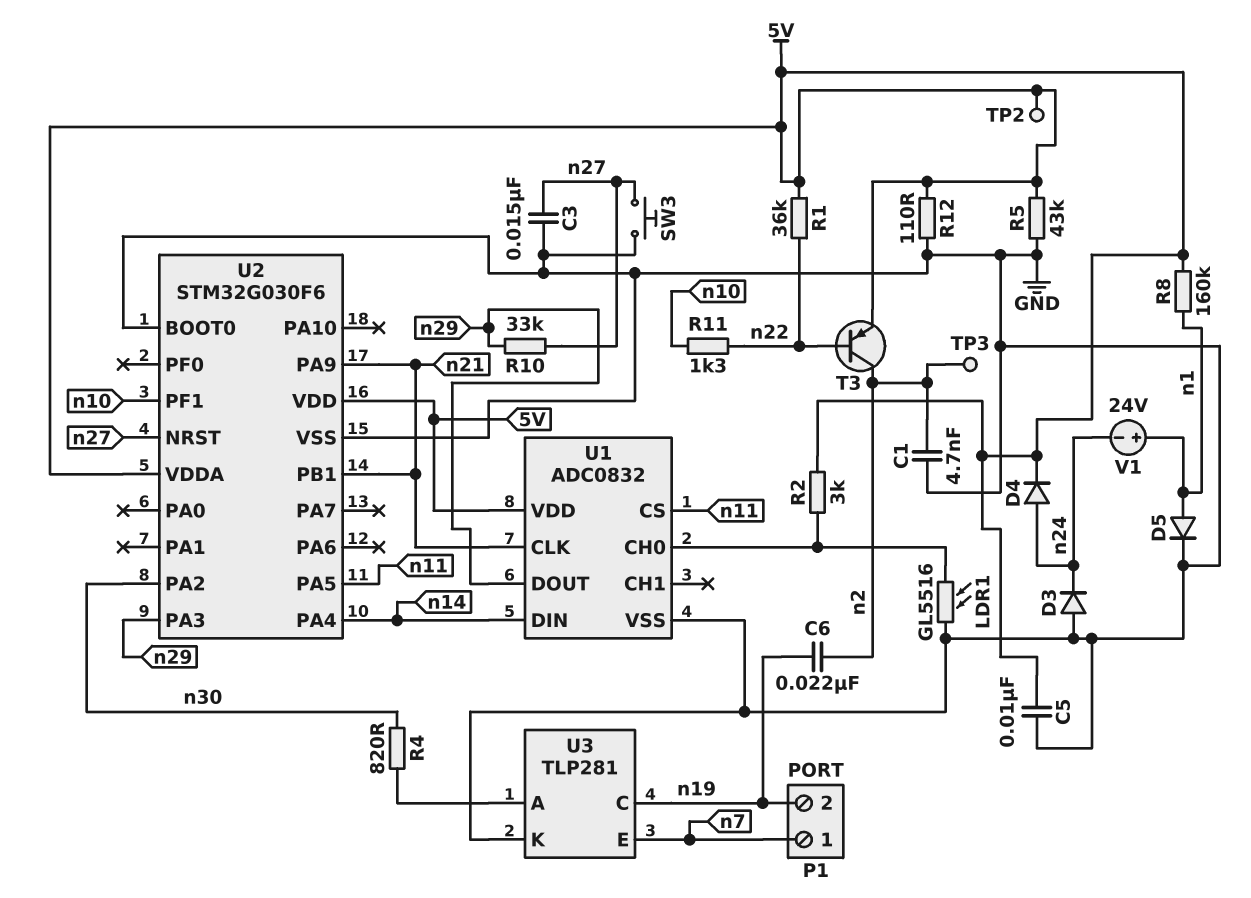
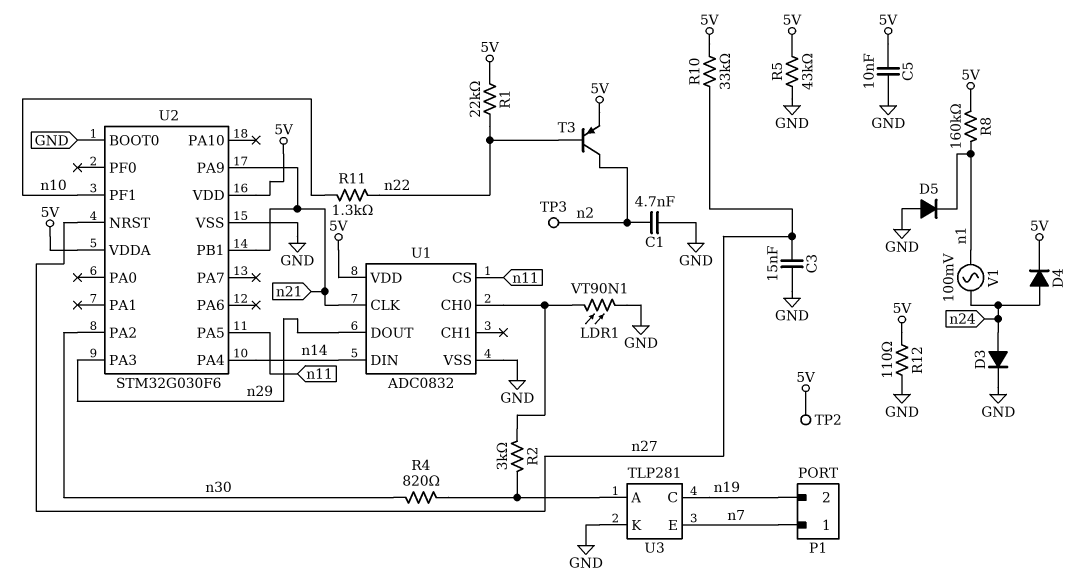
C6: 22nF (n2, n19) -> none
D3: diode (A GND, K n24) -> diode (A n24, K GND)
D5: diode (A n1, K GND) -> diode (A GND, K n1)
LDR1: GL5516 (GND, U1/CH0) -> VT90N1 (GND, U1/CH0)
R1: 36k (5V, n22) -> 22k (5V, n22)
R2: 3k (5V, U1/CH0) -> 3k (U1/CH0, U3/A)
R10: 33k (n27, n29) -> 33k (5V, n27)
SW3: button (GND, n27) -> none
V1: 24V (plus n1, minus n24) -> AC 100mV (n1, n24)

